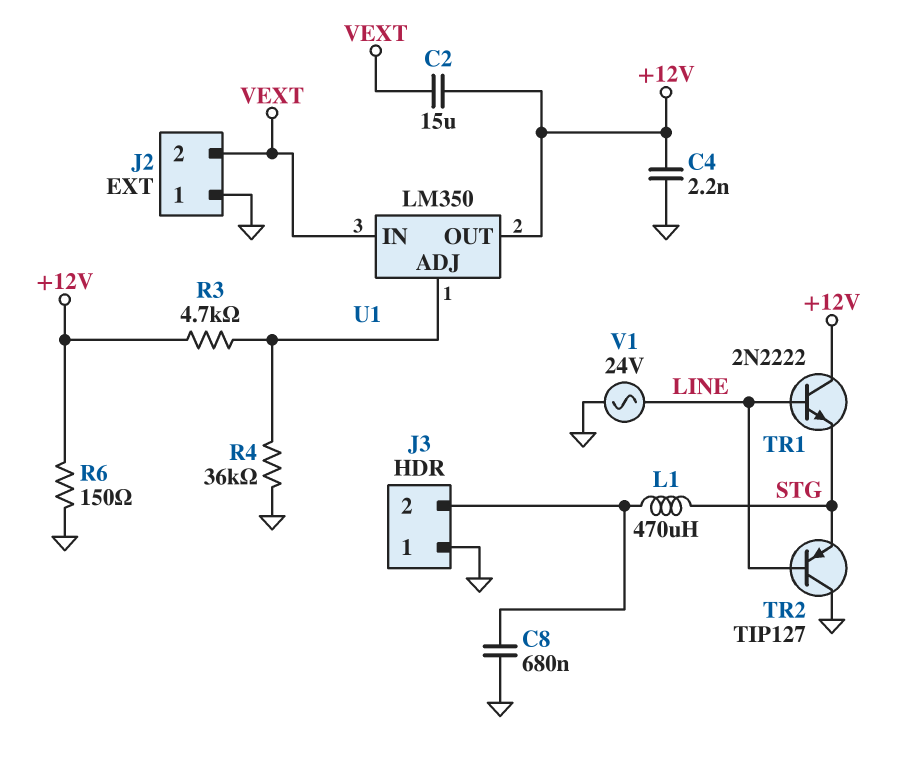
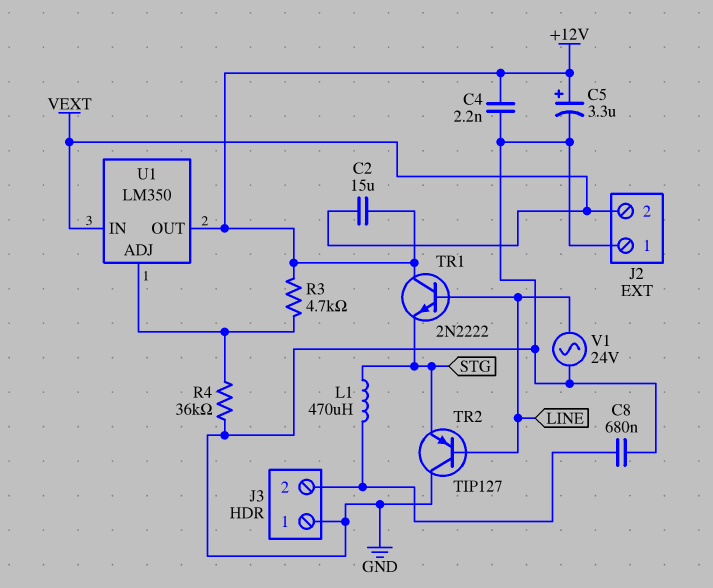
C5: none -> 3.3uF (plus +12V, minus GND)
R6: 150 (+12V, GND) -> none

